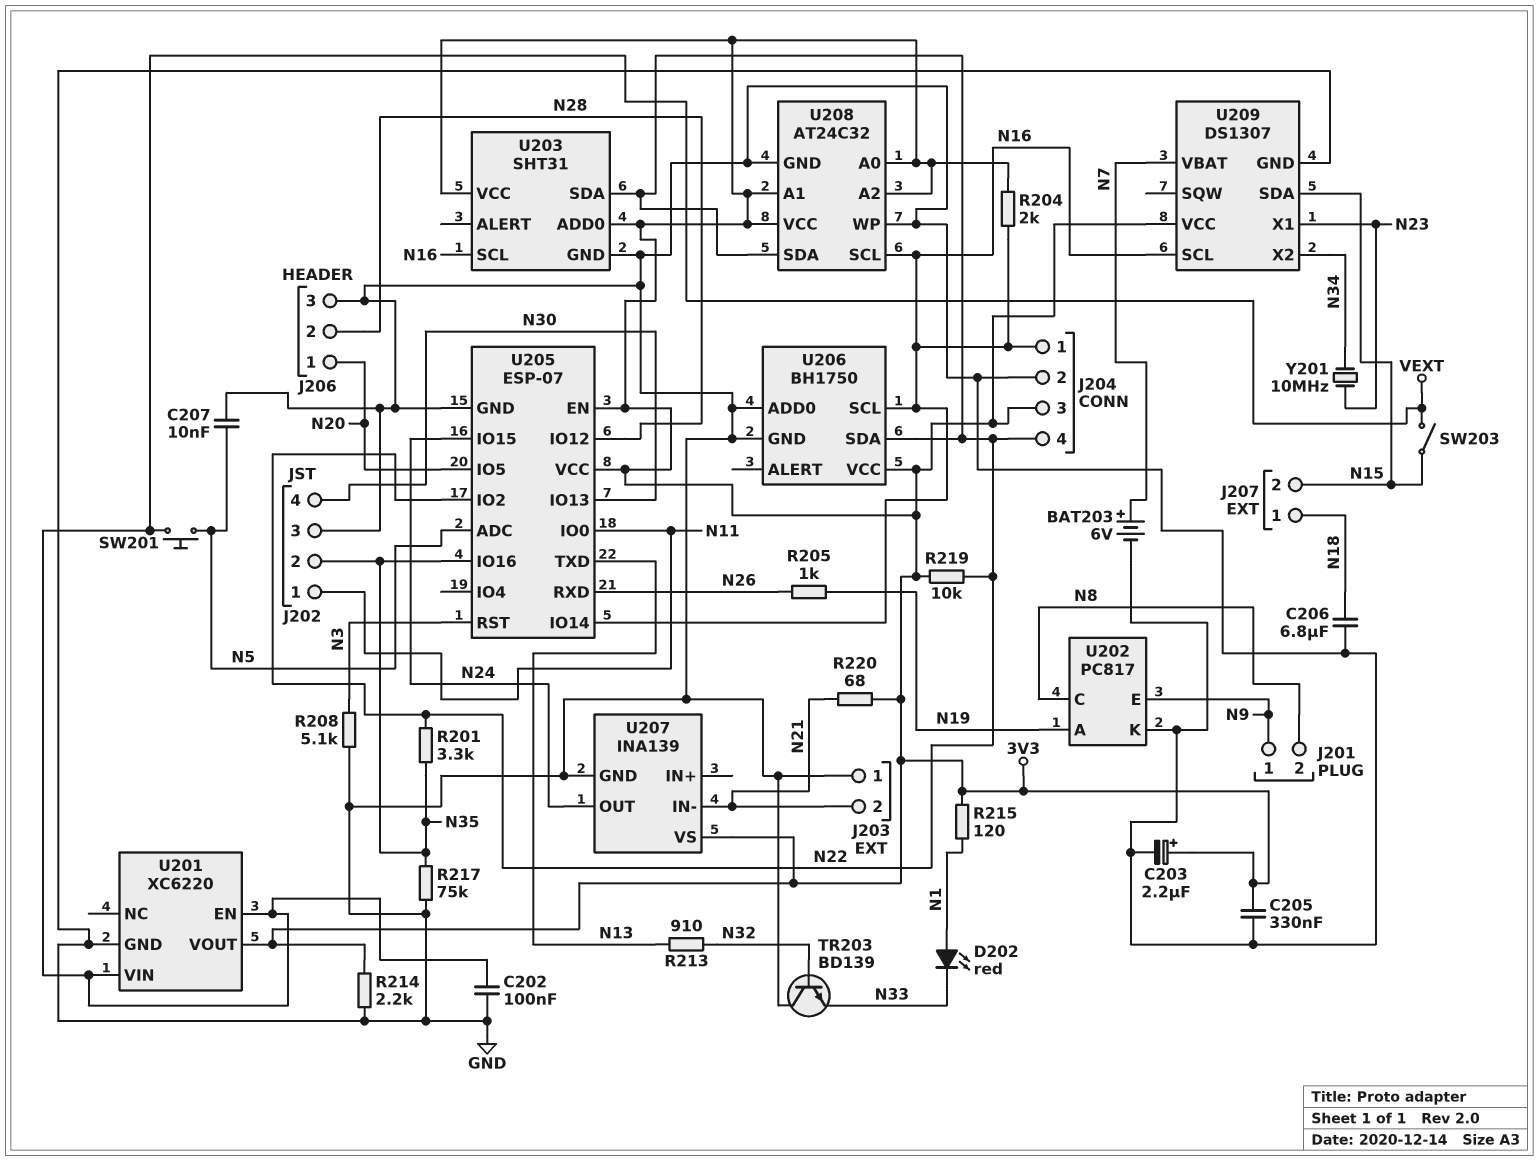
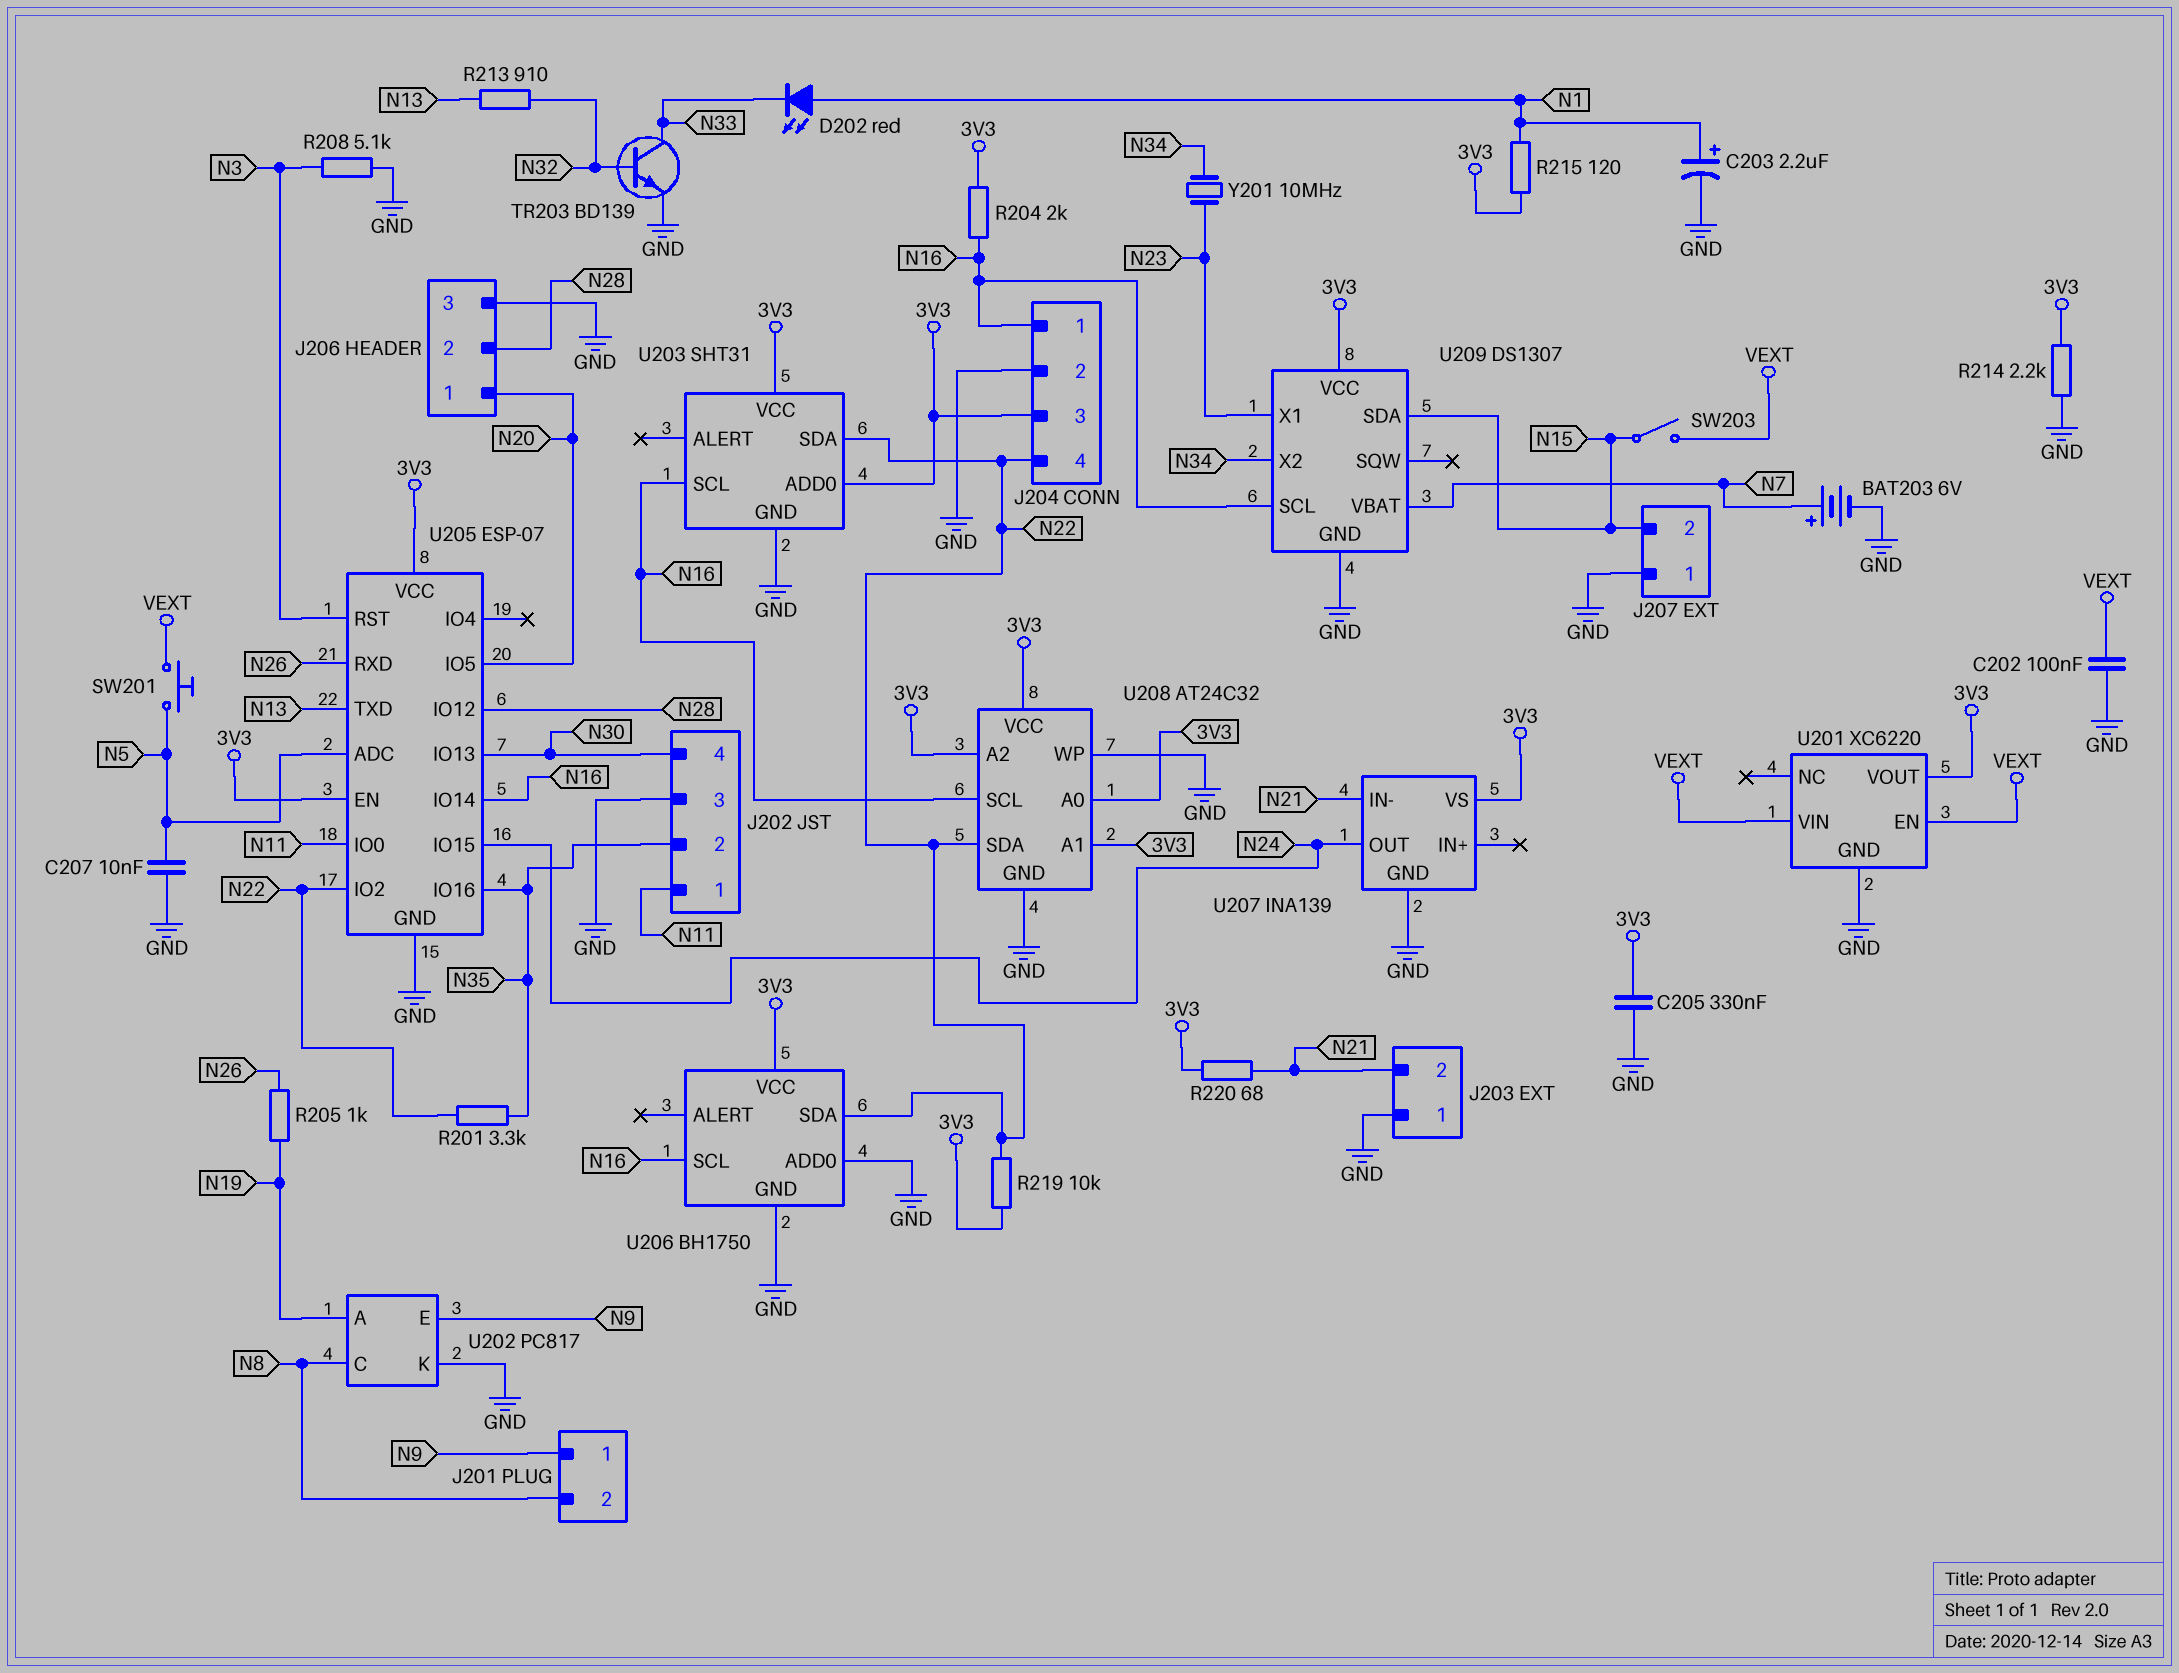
C203: 2.2uF (plus 3V3, minus GND) -> 2.2uF (plus N1, minus GND)
C206: 6.8uF (GND, N18) -> none
J207 pin 1: N18 -> GND
R217: 75k (GND, N35) -> none
TR203: NPN BD139 (B N32, C GND, E N33) -> NPN BD139 (B N32, C N33, E GND)

